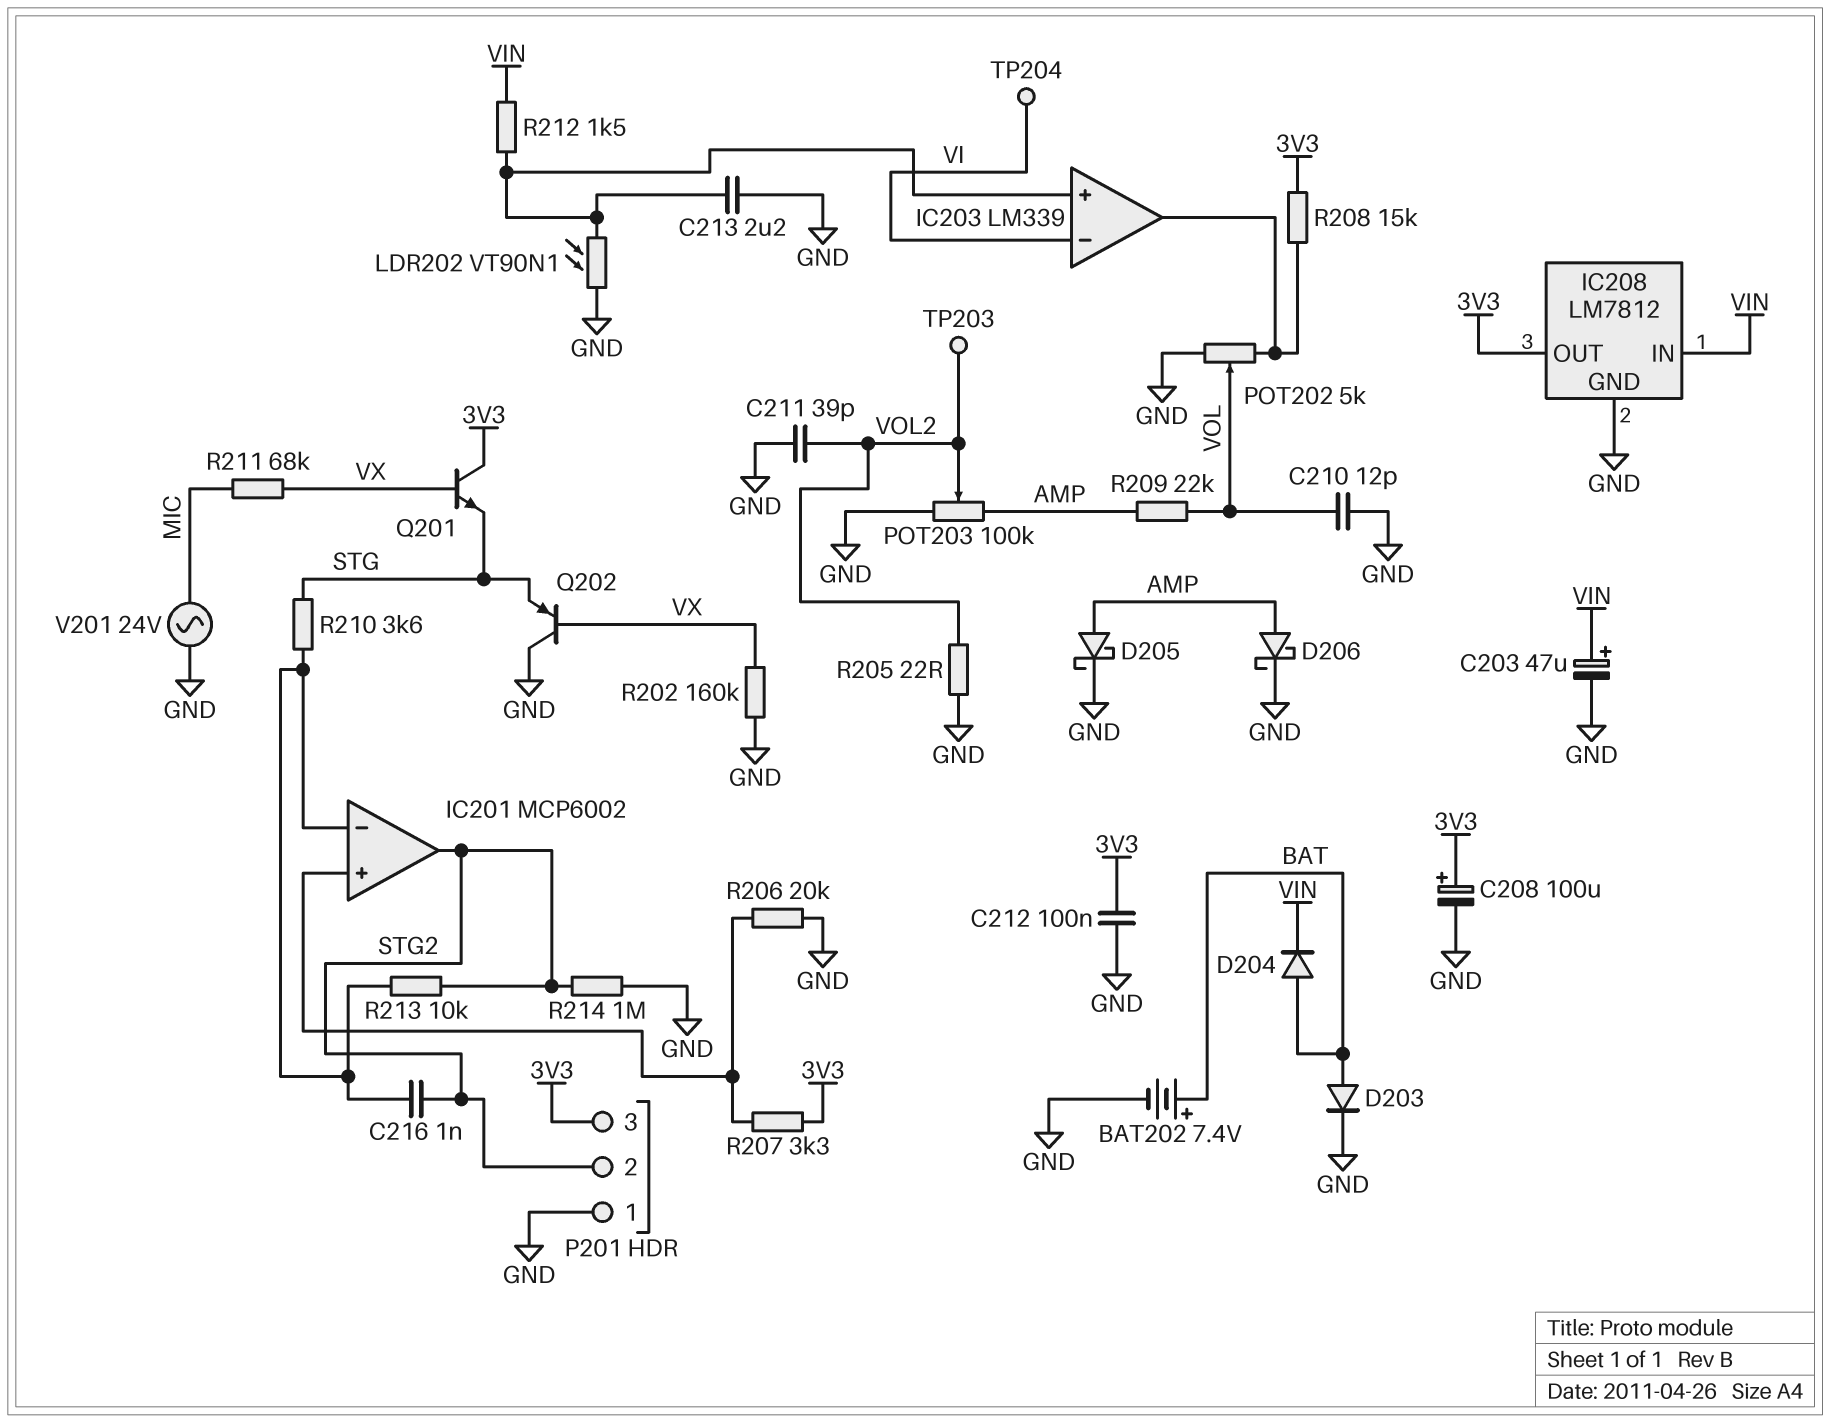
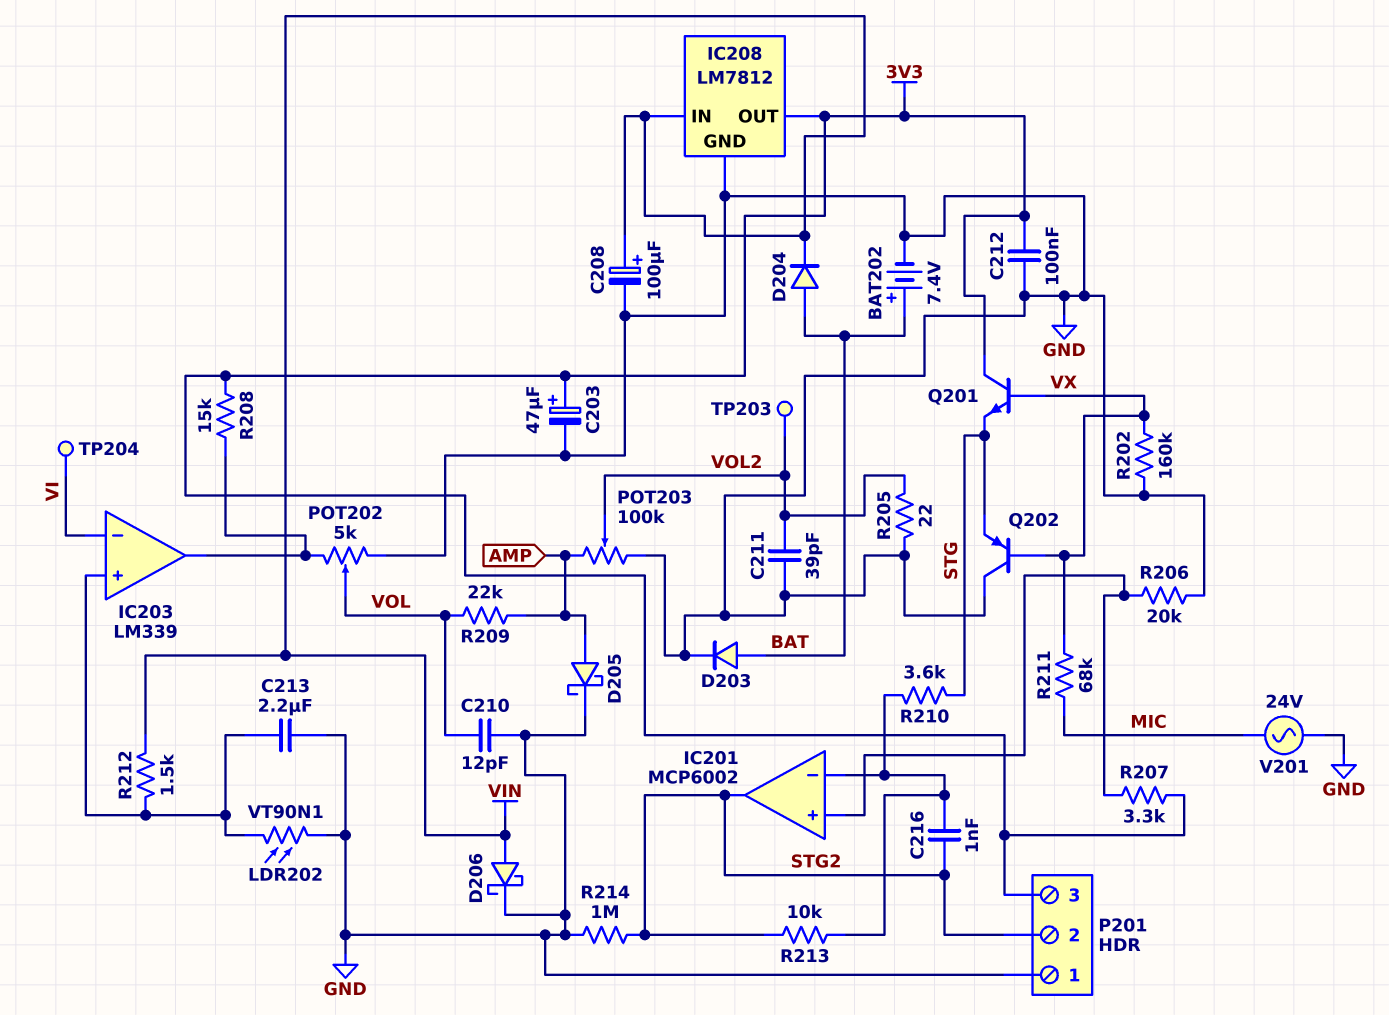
C203: 47uF (plus VIN, minus GND) -> 47uF (plus 3V3, minus GND)
C208: 100uF (plus 3V3, minus GND) -> 100uF (plus VIN, minus GND)
D206: schottky (A AMP, K GND) -> schottky (A VIN, K GND)

